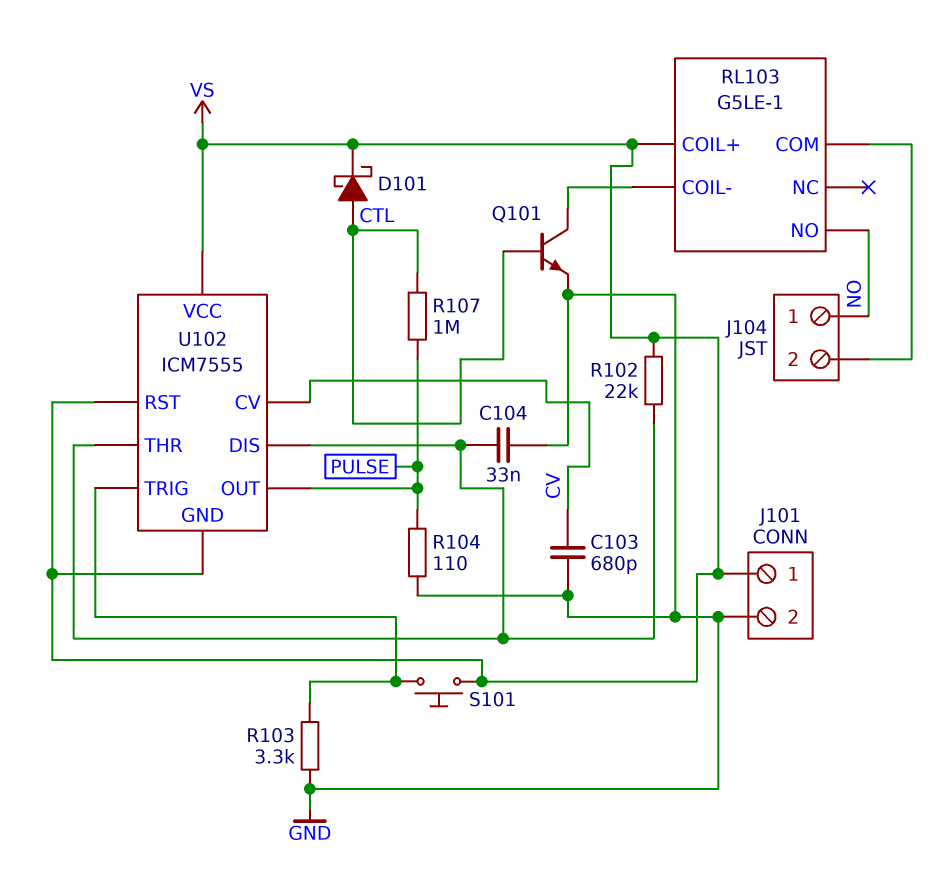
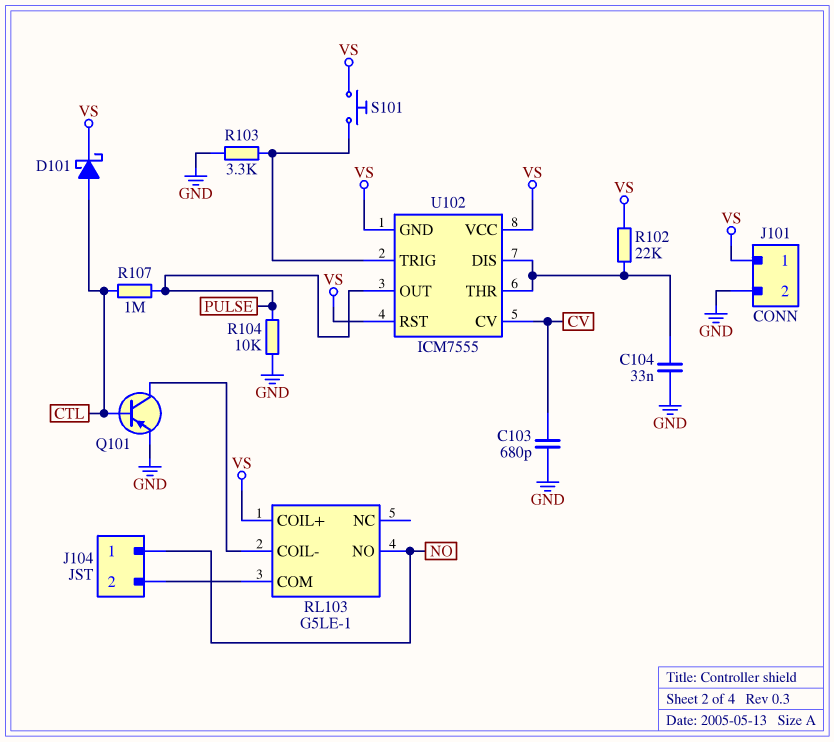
Q101: NPN (B CTL, C RL103/COIL-, E GND) -> PNP (B CTL, C RL103/COIL-, E GND)
R104: 110 (GND, PULSE) -> 10k (GND, PULSE)

